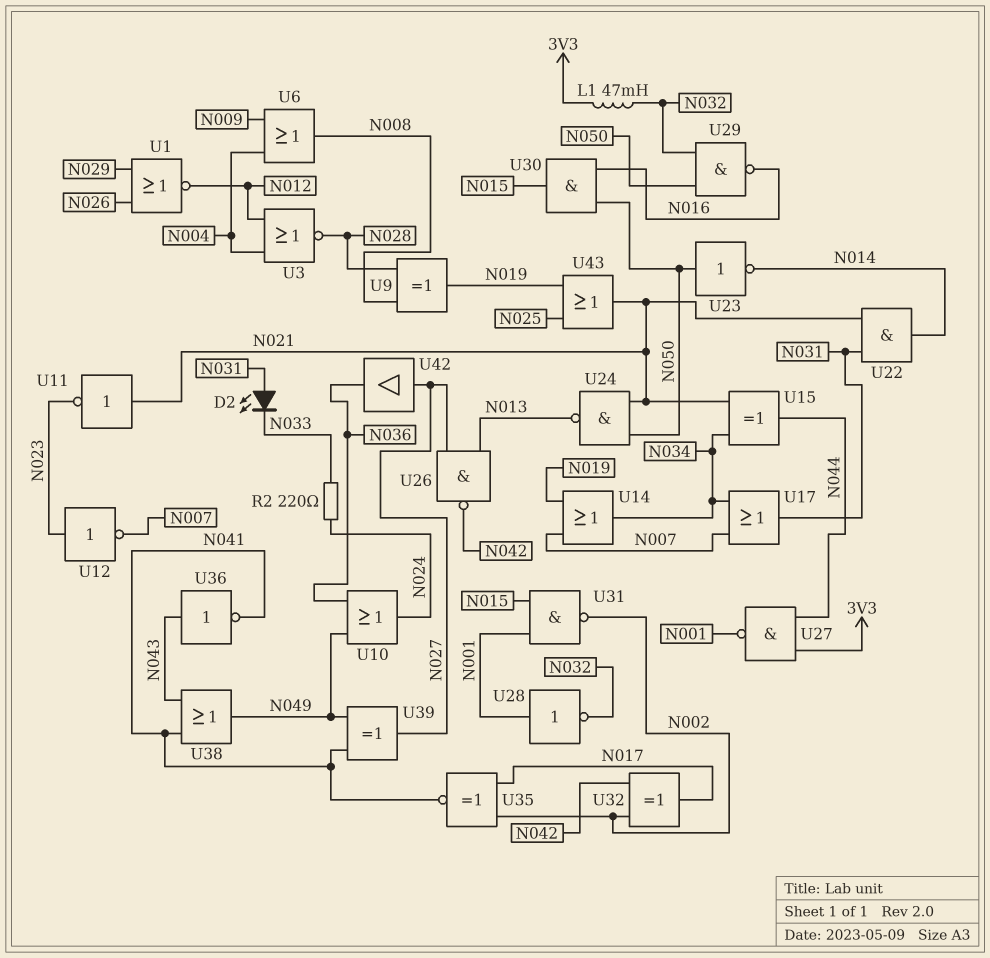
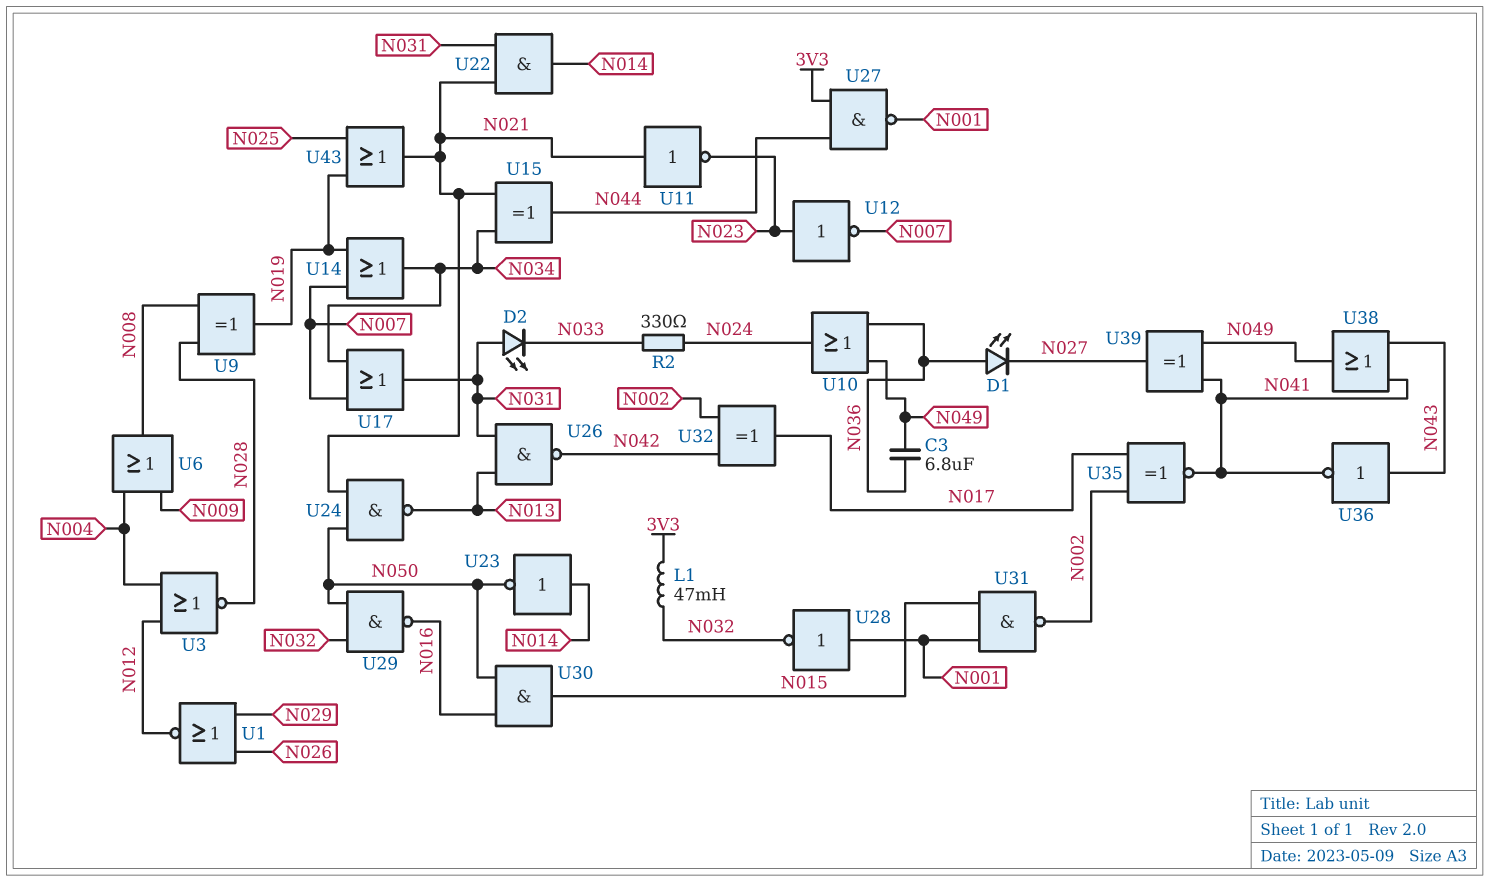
C3: none -> 6.8uF (N036, N049)
D1: none -> LED (A N036, K N027)
R2: 220 (N024, N033) -> 330 (N024, N033)
U23: NOT (in N050, out N014) -> NOT (in N014, out N050)
U26: NAND (in N013, in N027, out N042) -> NAND (in N013, in N031, out N042)
U42: buffer (in N027, out N036) -> none

